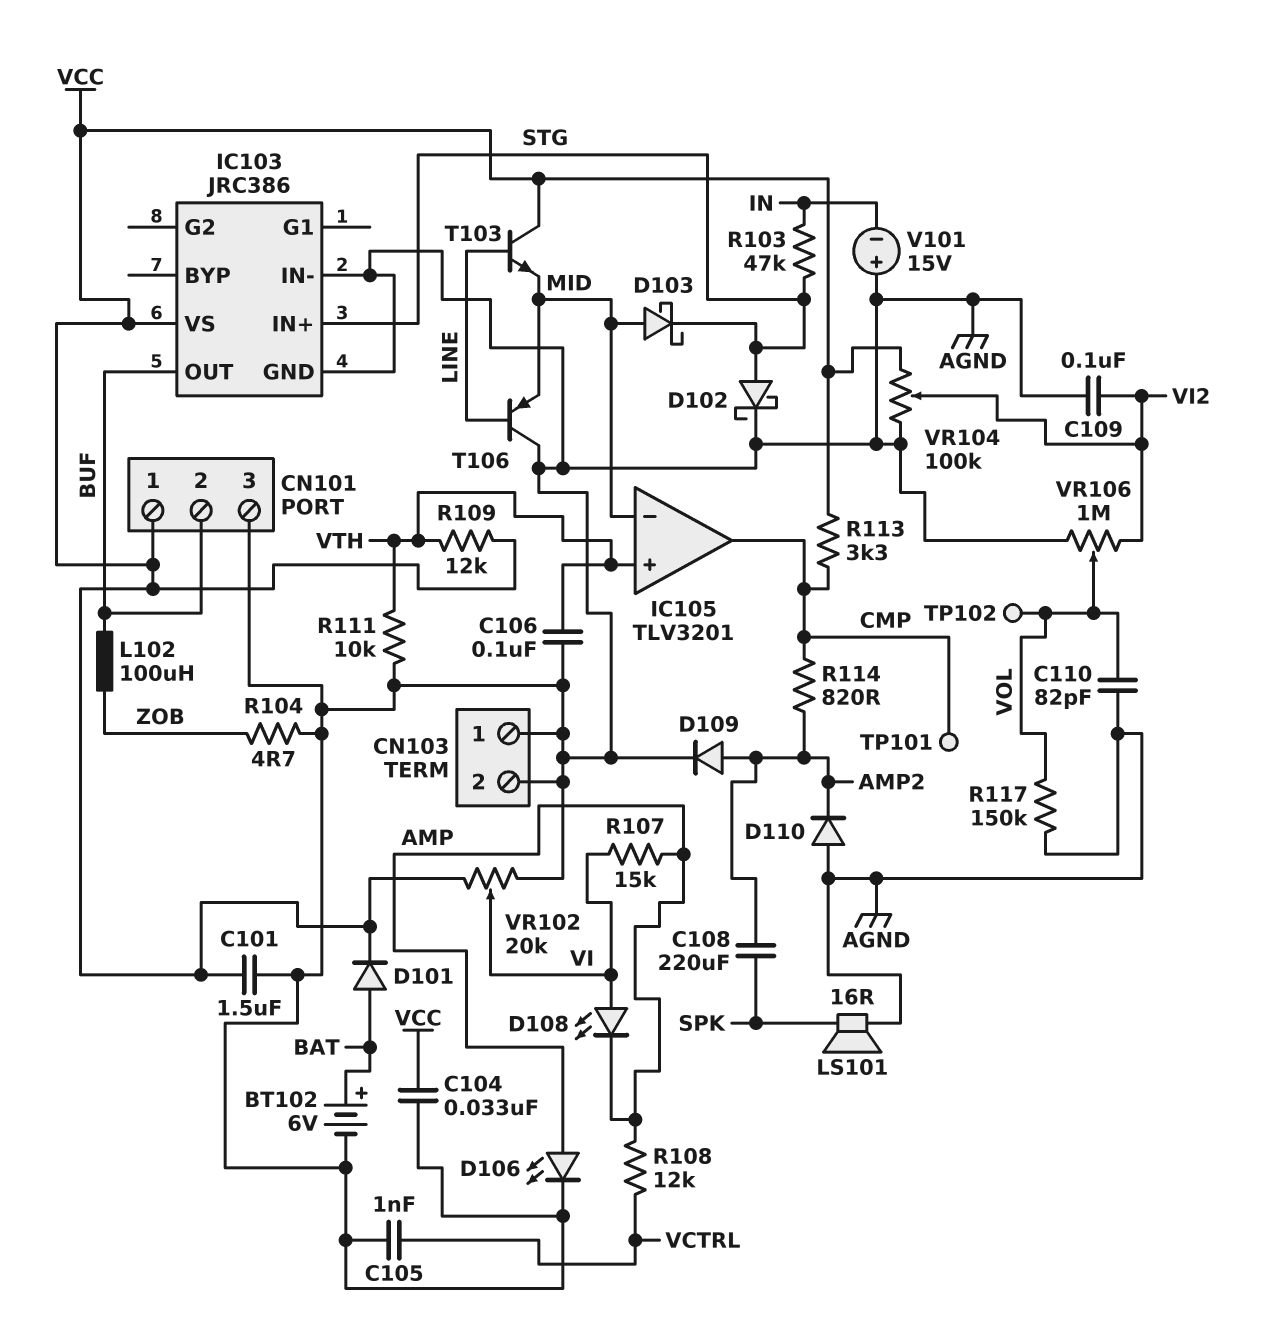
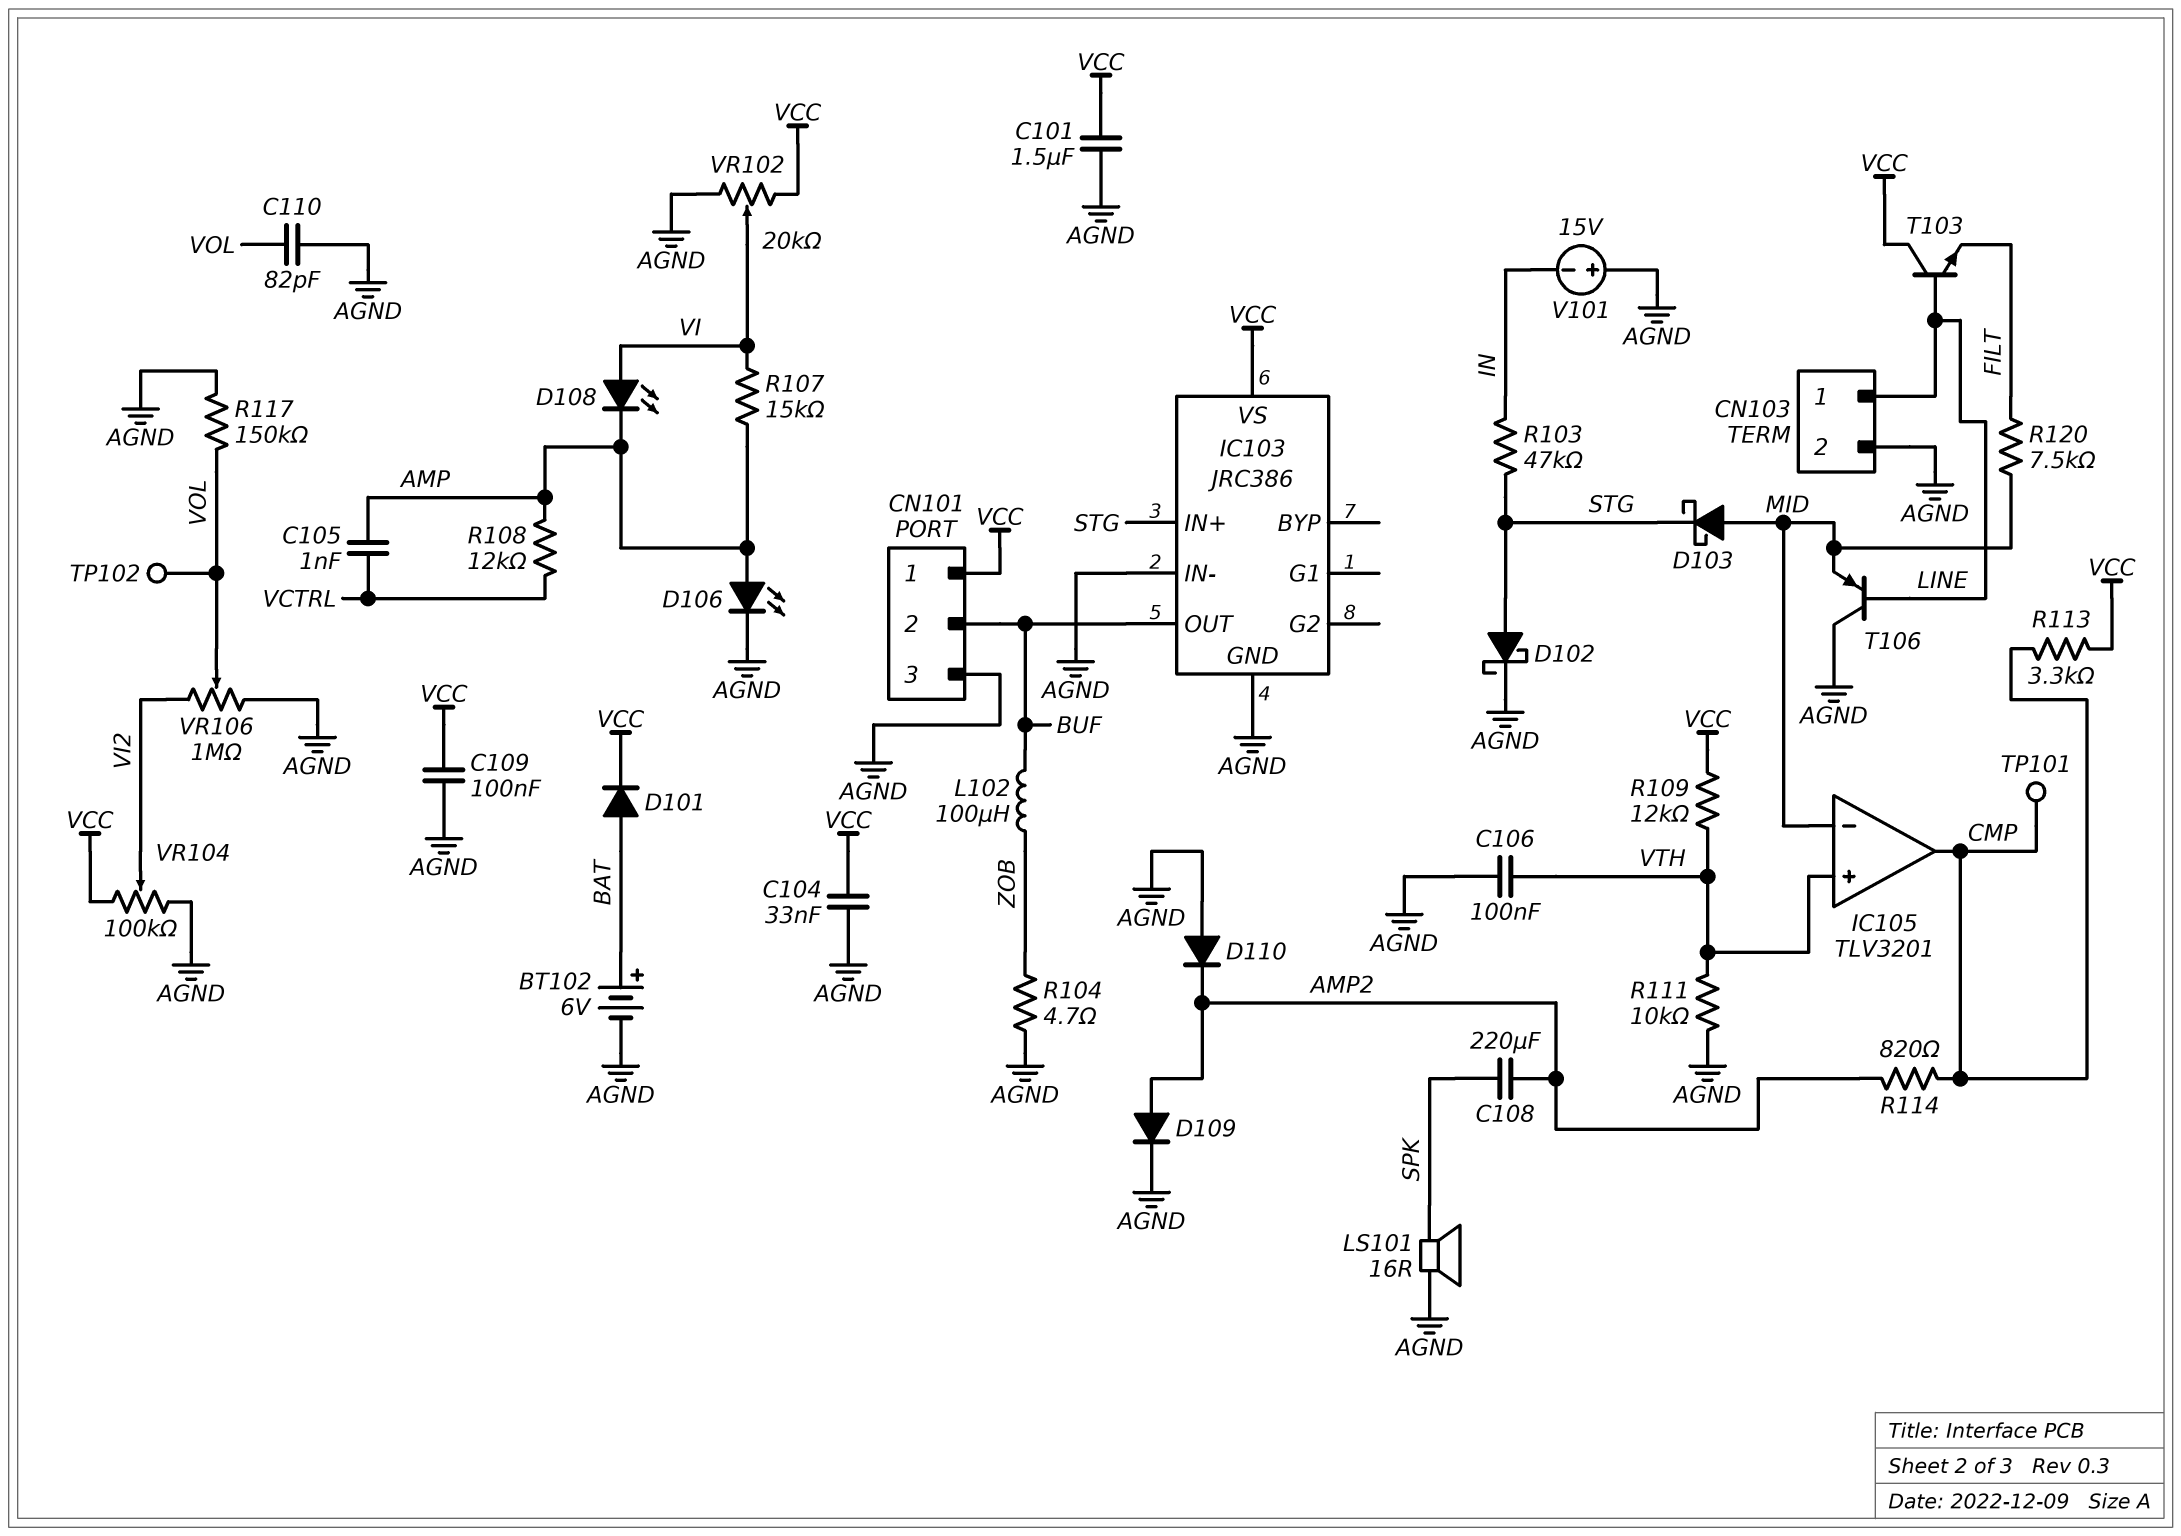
C105: 1nF (AGND, VCTRL) -> 1nF (AMP, VCTRL)
C109: 100nF (AGND, VI2) -> 100nF (AGND, VCC)
CN103 pin 1: AGND -> LINE
R120: none -> 7.5k (FILT, MID)
T103: NPN (B LINE, C VCC, E MID) -> NPN (B LINE, C VCC, E FILT)

